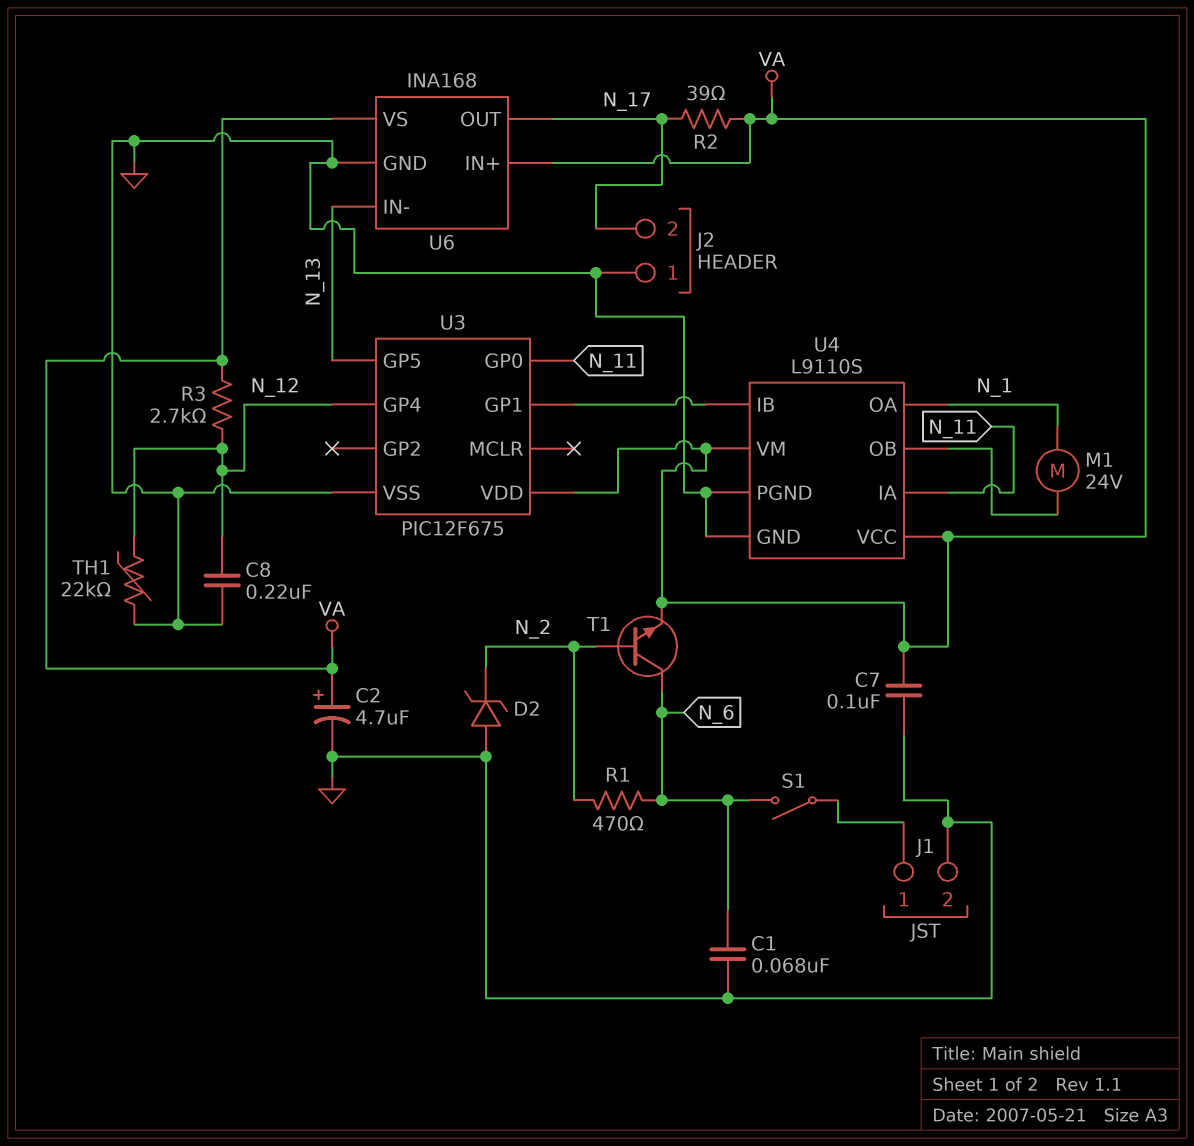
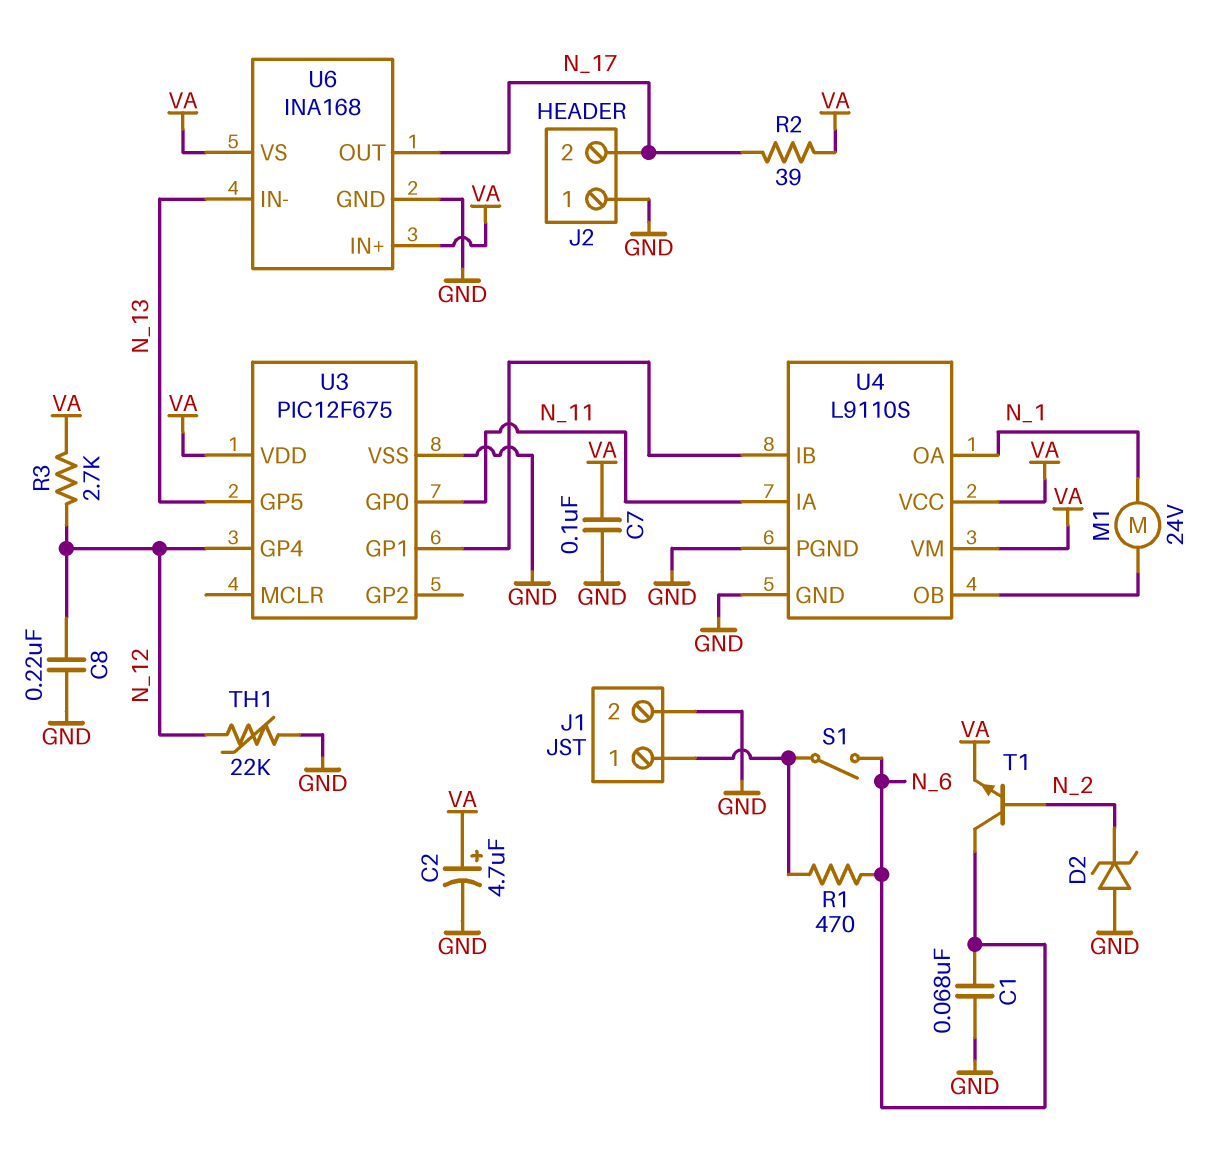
R1: 470 (N_2, N_6) -> 470 (J1/1, N_6)

